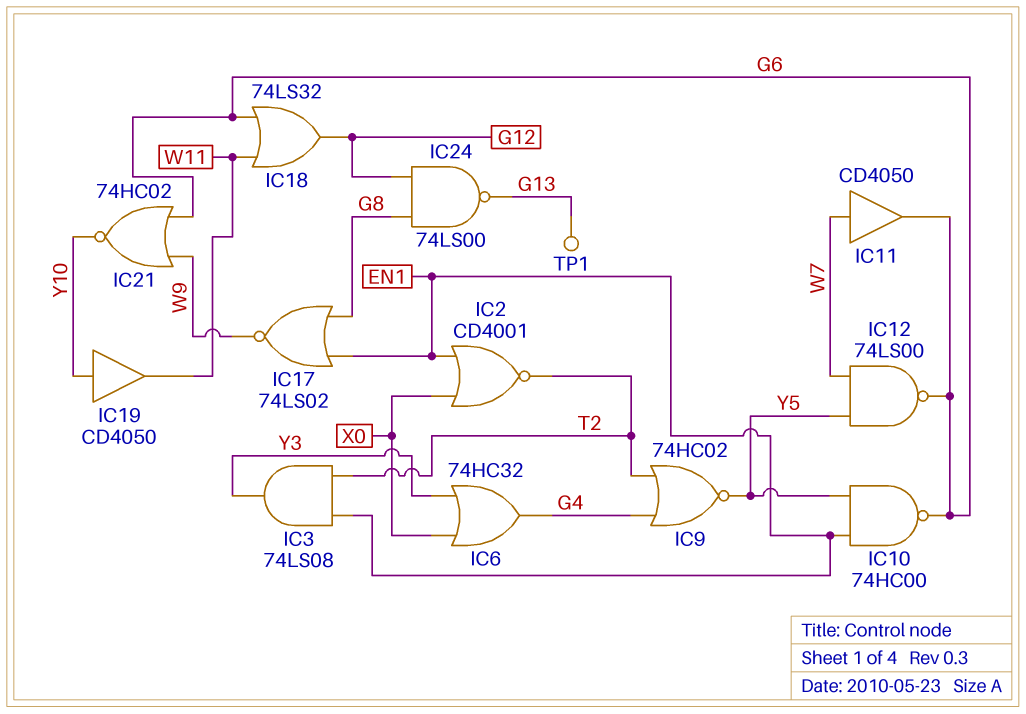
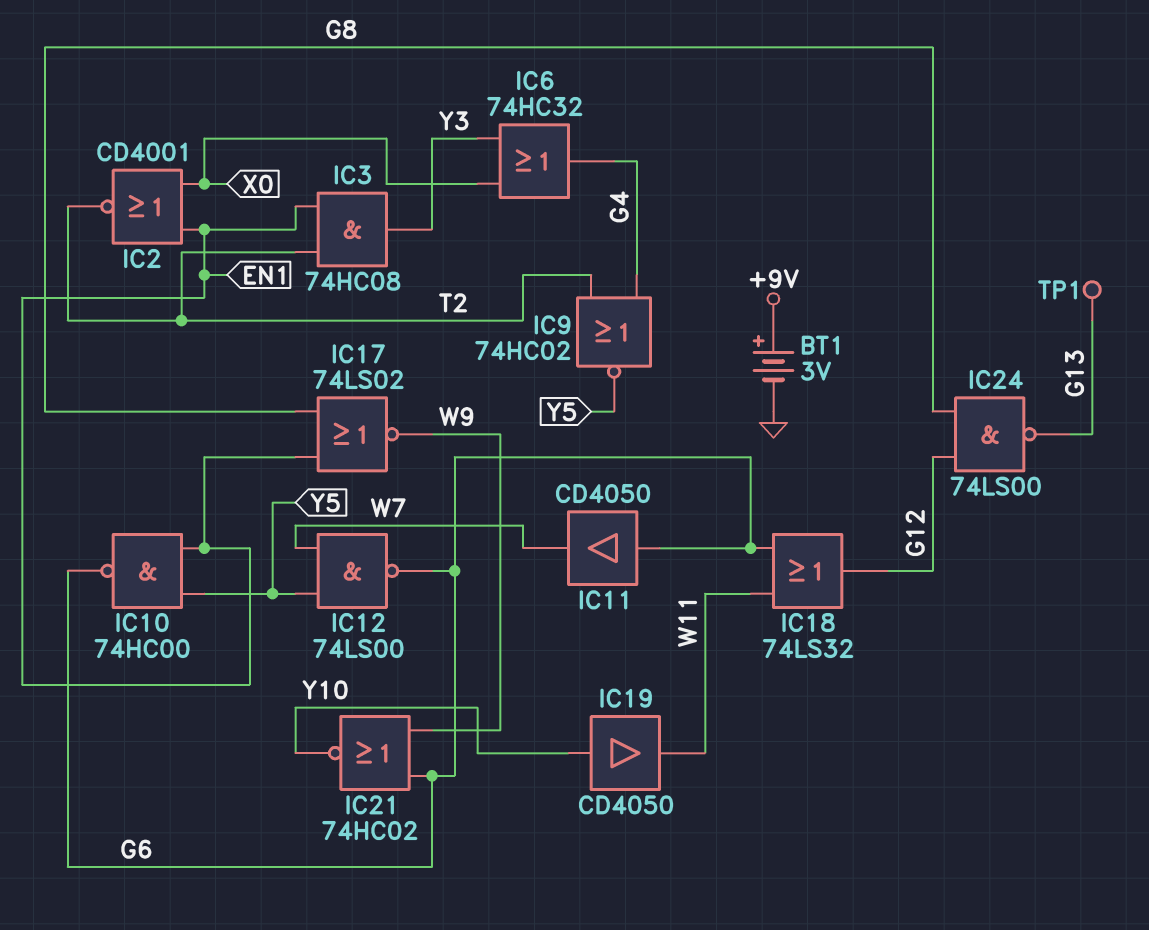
BT1: none -> 3V (plus +9V, minus GND)
IC3: AND 74LS08 (in EN1, in T2, out Y3) -> AND 74HC08 (in EN1, in T2, out Y3)
IC11: buffer CD4050 (in W7, out G6) -> buffer CD4050 (in G6, out W7)

